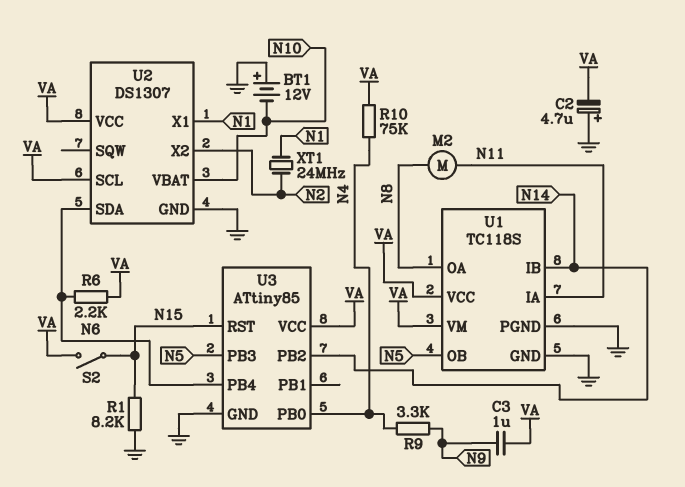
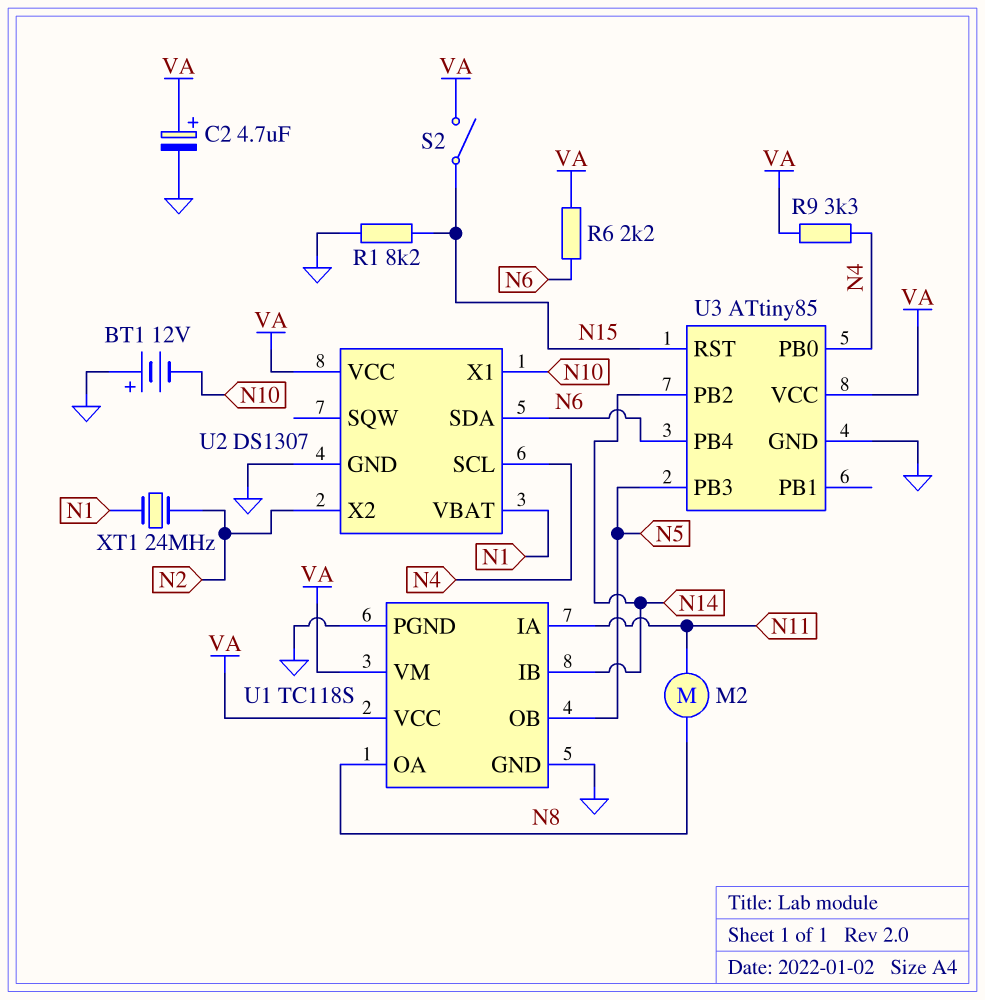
C2: 4.7uF (plus GND, minus VA) -> 4.7uF (plus VA, minus GND)
C3: 1uF (N9, VA) -> none
R9: 3.3k (N4, N9) -> 3.3k (N4, VA)
R10: 75k (N4, VA) -> none
U2 pin SCL: VA -> N4
U2 pin VBAT: N10 -> N1
U2 pin X1: N1 -> N10

